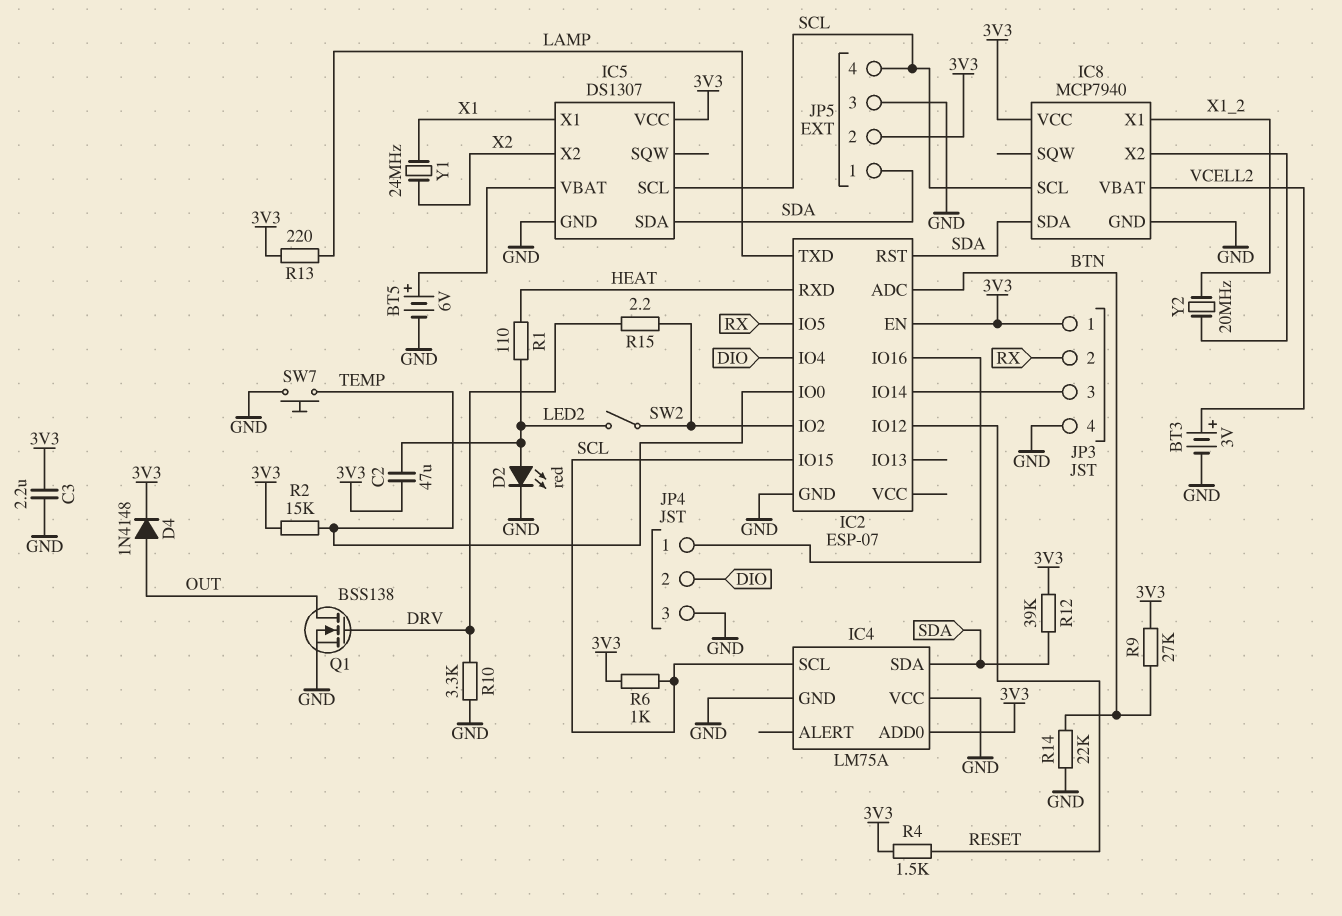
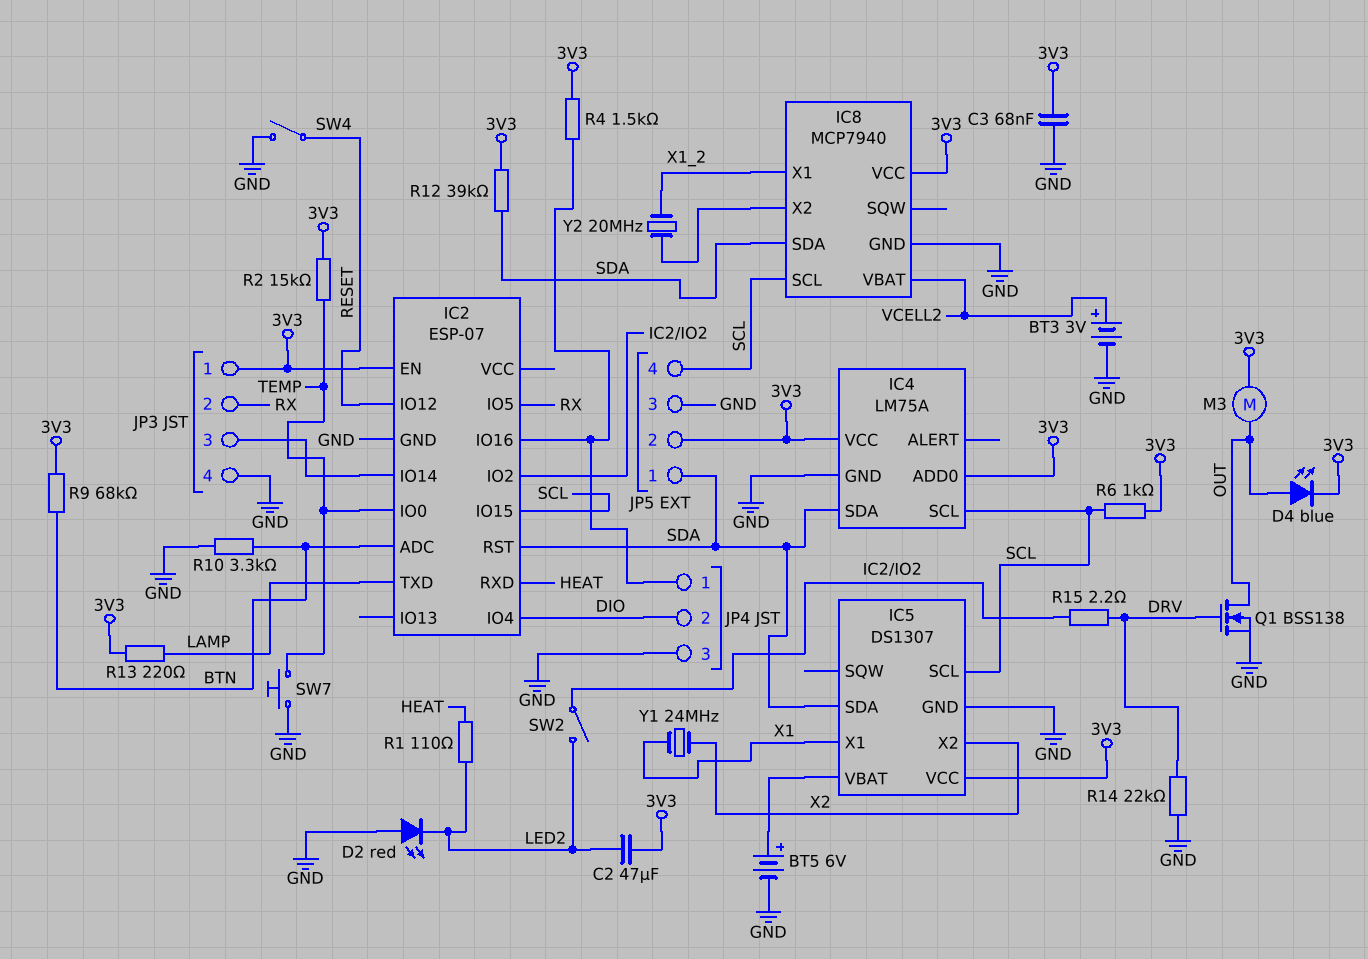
C3: 2.2uF (3V3, GND) -> 68nF (3V3, GND)
D2: LED red (A LED2, K GND) -> LED red (A GND, K LED2)
D4: diode 1N4148 (A OUT, K 3V3) -> LED blue (A OUT, K 3V3)
IC4 pin VCC: GND -> 3V3
M3: none -> motor (3V3, OUT)
R4: 1.5k (3V3, RESET) -> 1.5k (3V3, IC2/IO16)
R9: 27k (3V3, BTN) -> 68k (3V3, BTN)
R10: 3.3k (DRV, GND) -> 3.3k (BTN, GND)
R14: 22k (BTN, GND) -> 22k (DRV, GND)
SW4: none -> switch (GND, RESET)

